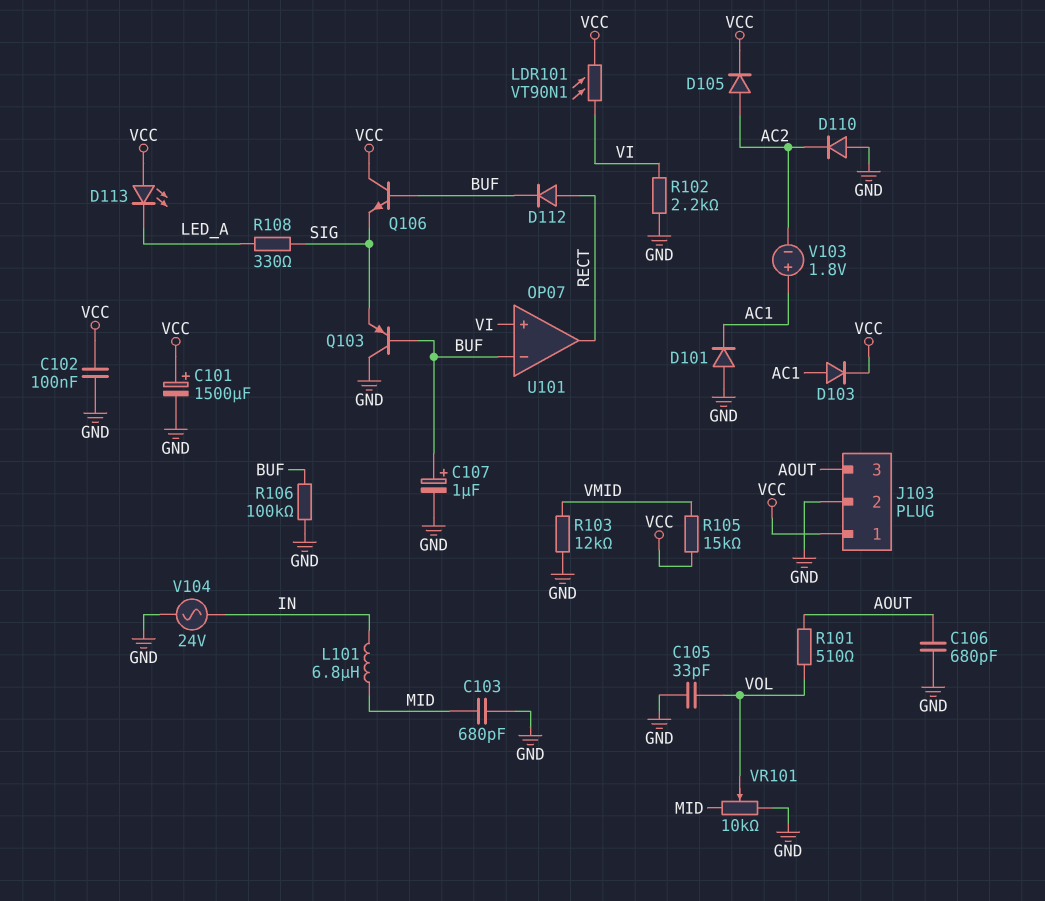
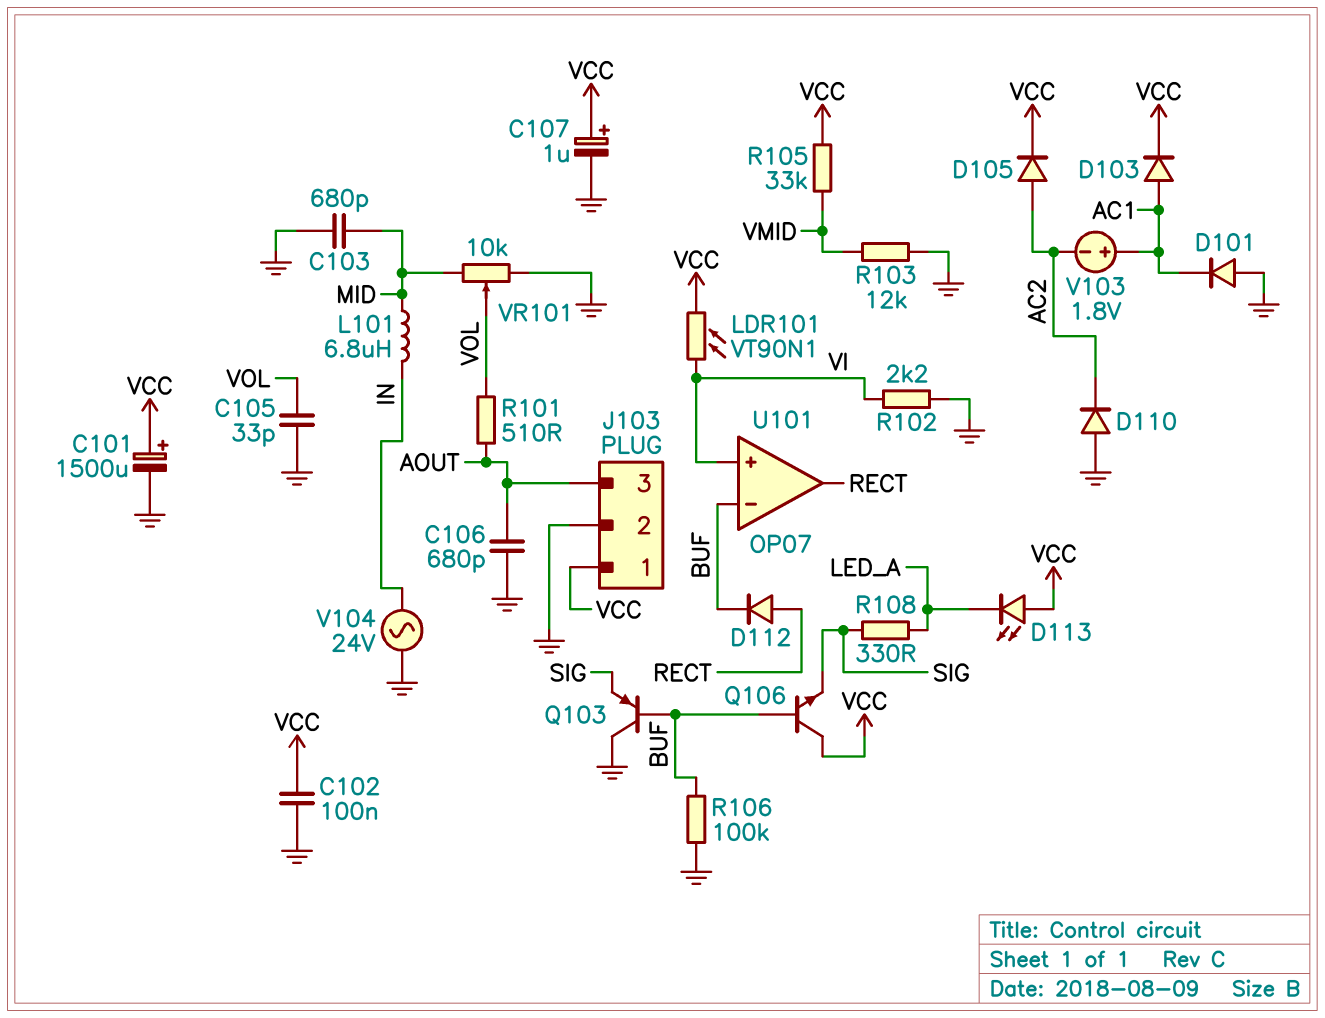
C107: 1uF (plus BUF, minus GND) -> 1uF (plus VCC, minus GND)
R105: 15k (VCC, VMID) -> 33k (VCC, VMID)

